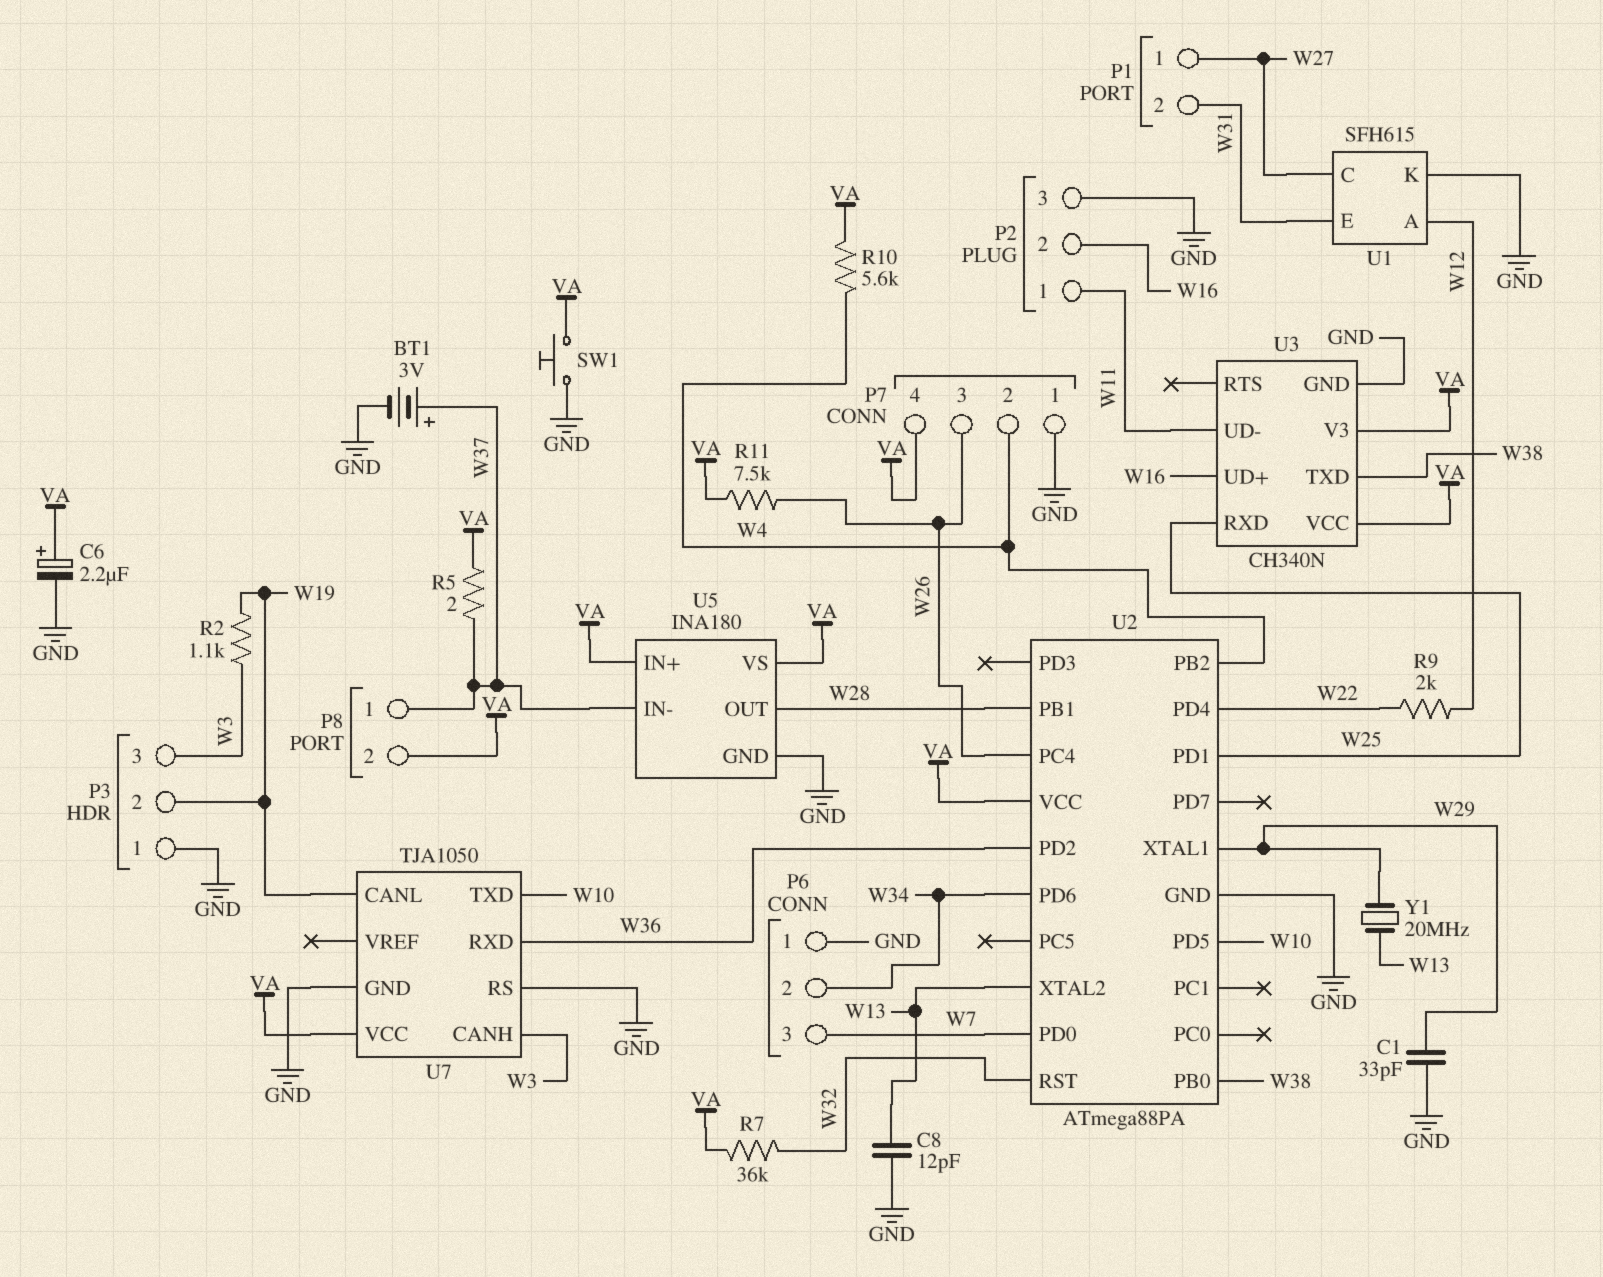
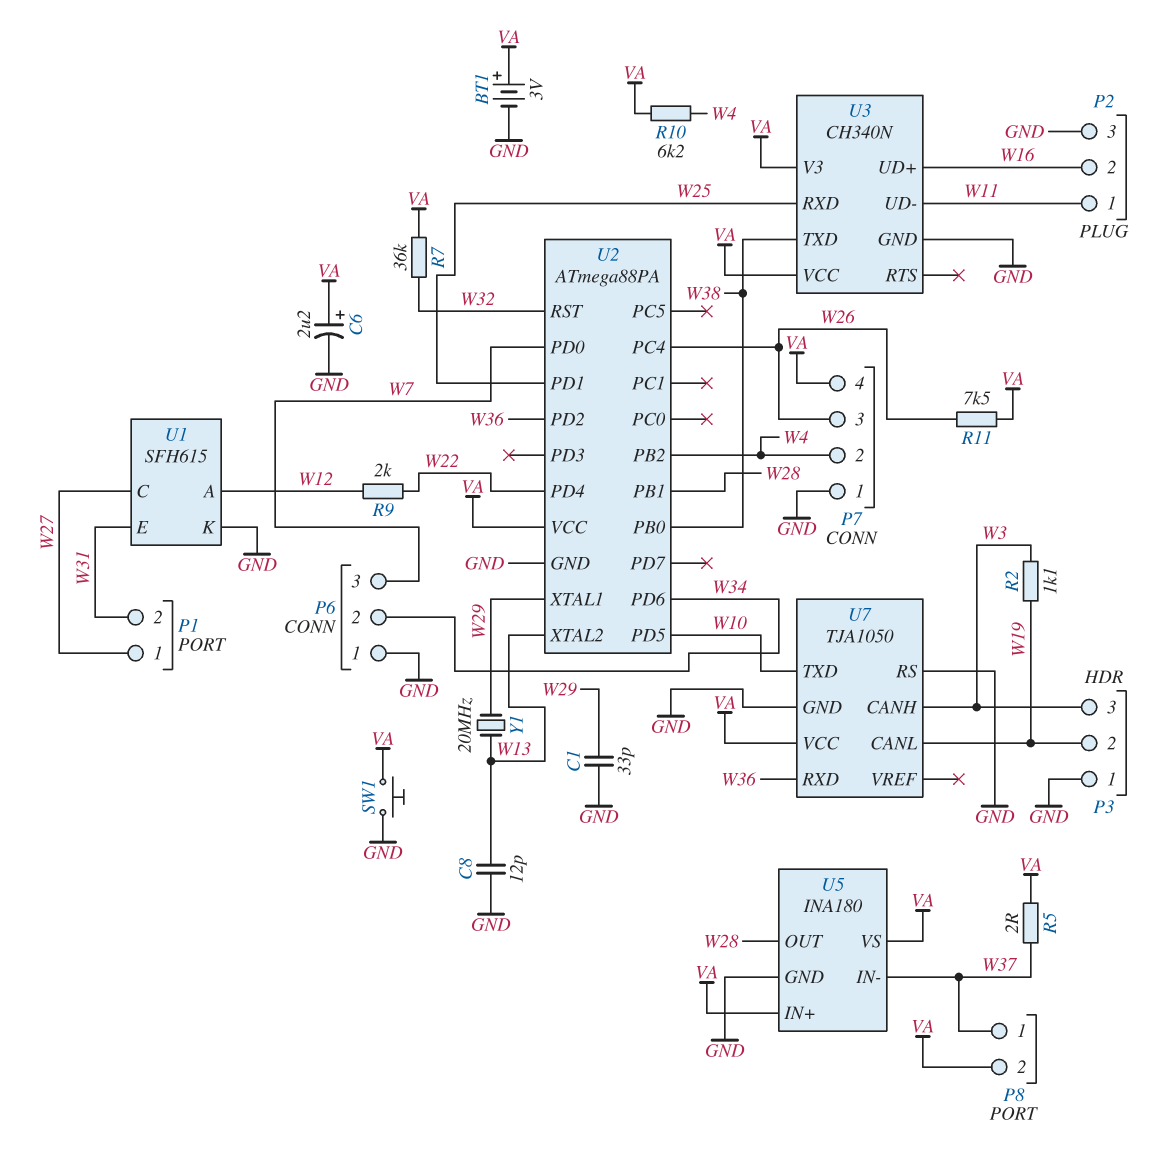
BT1: 3V (plus W37, minus GND) -> 3V (plus VA, minus GND)
R10: 5.6k (VA, W4) -> 6.2k (VA, W4)

